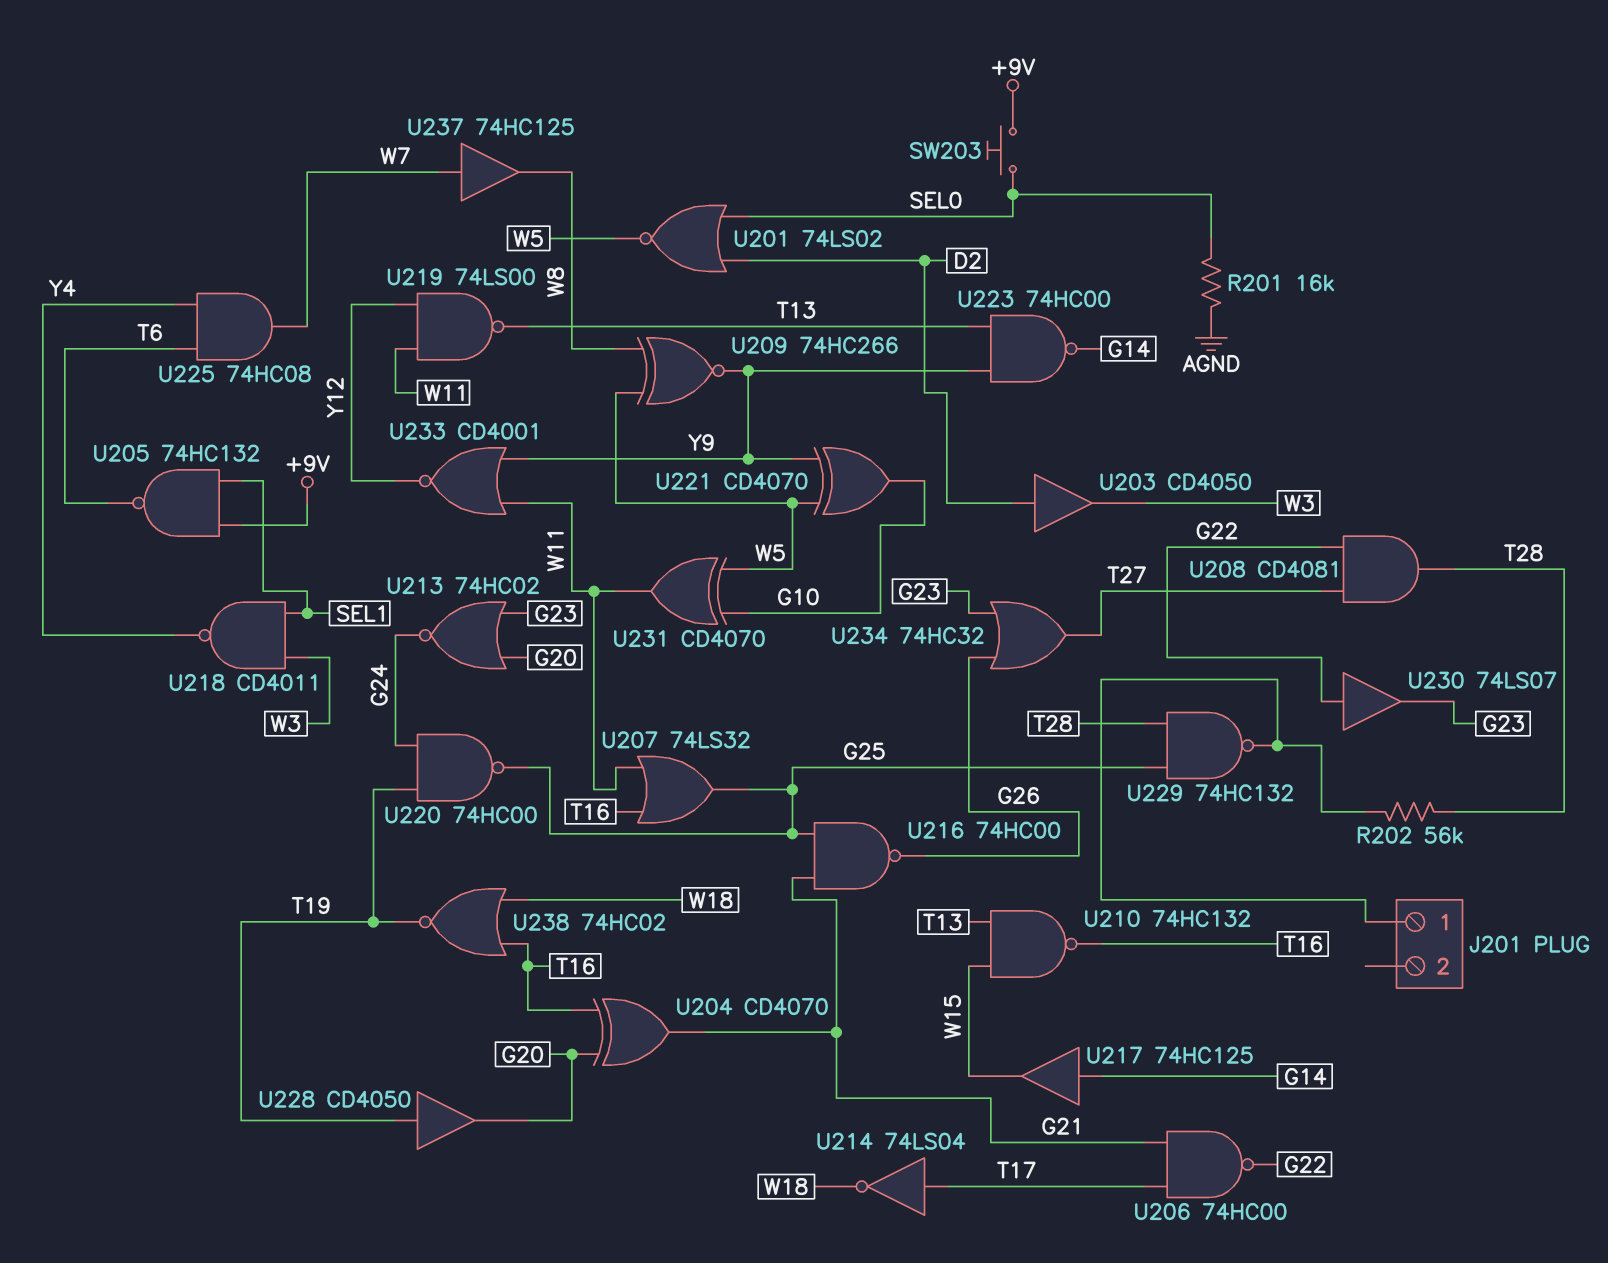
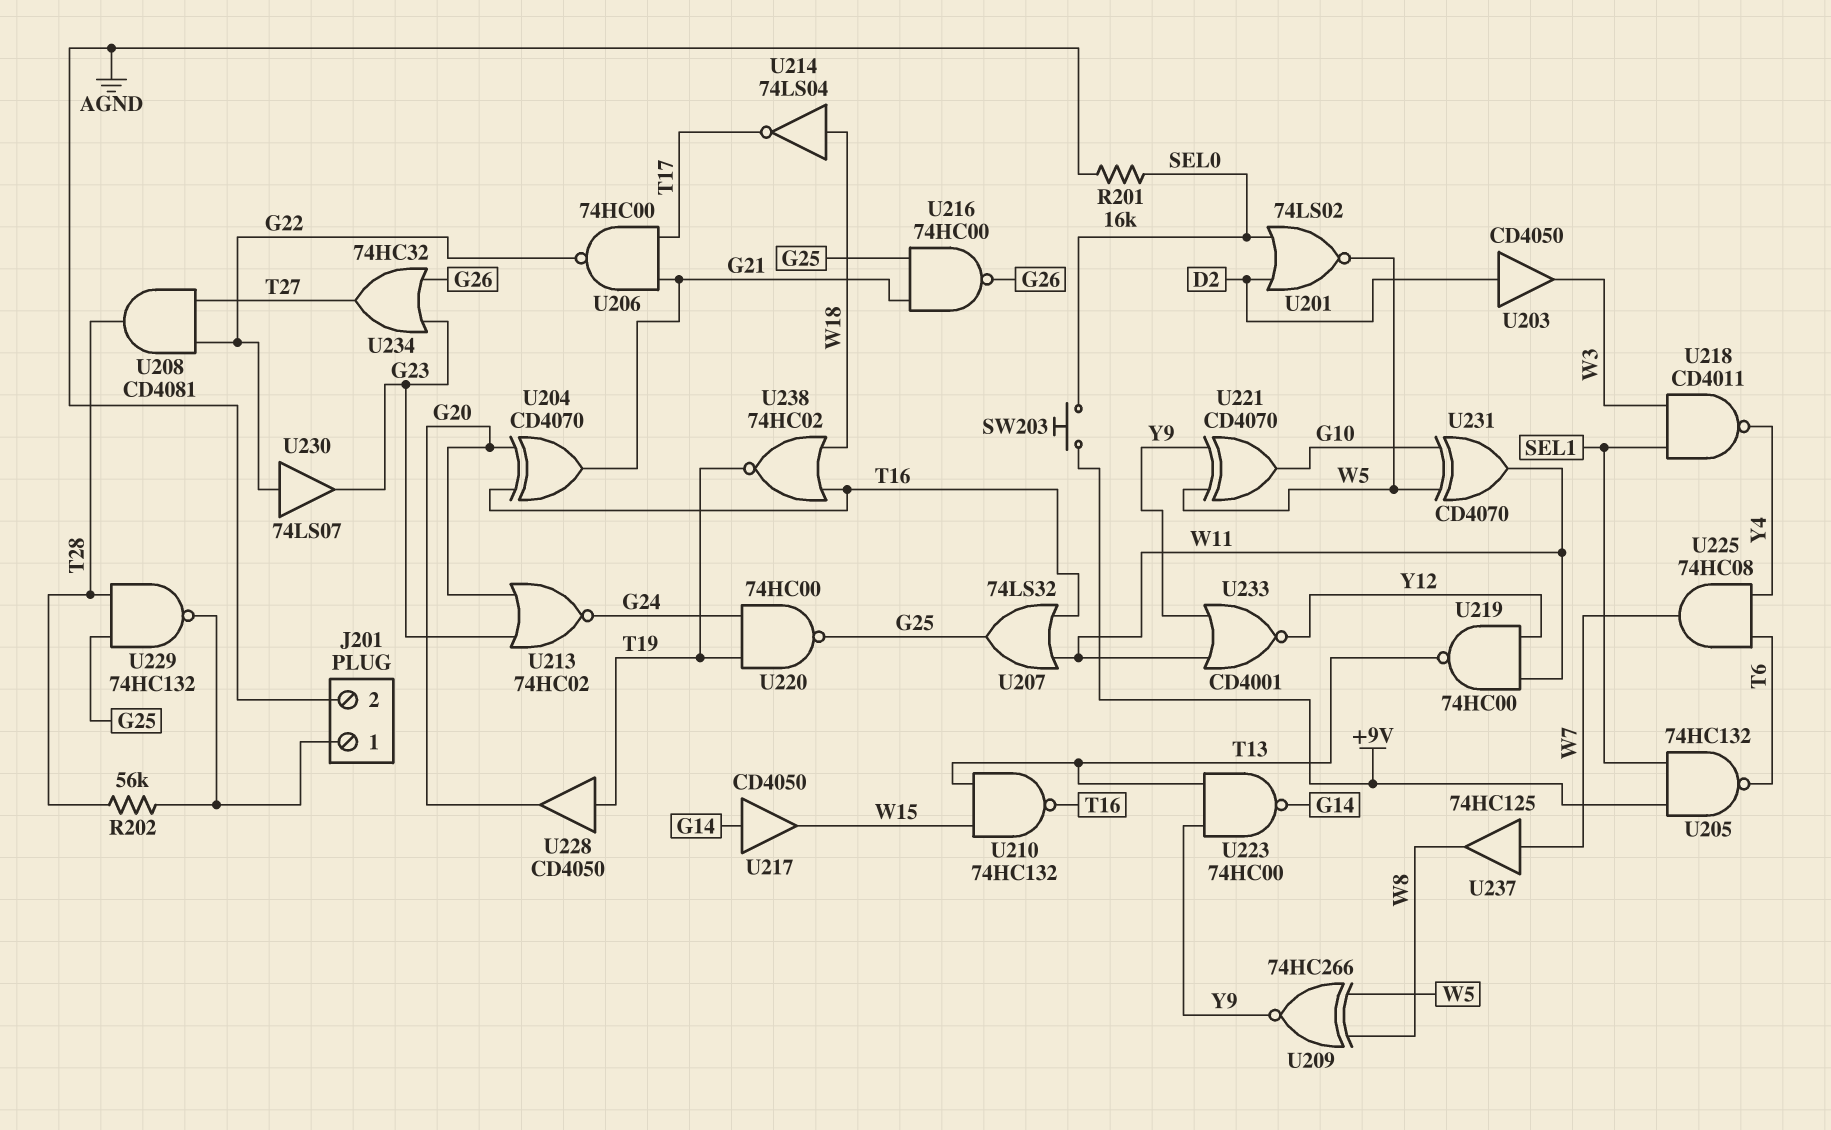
J201 pin 2: none -> AGND
U214: NOT 74LS04 (in T17, out W18) -> NOT 74LS04 (in W18, out T17)
U217: buffer 74HC125 (in G14, out W15) -> buffer CD4050 (in G14, out W15)
U219: NAND 74LS00 (in W11, in Y12, out T13) -> NAND 74HC00 (in W11, in Y12, out T13)

